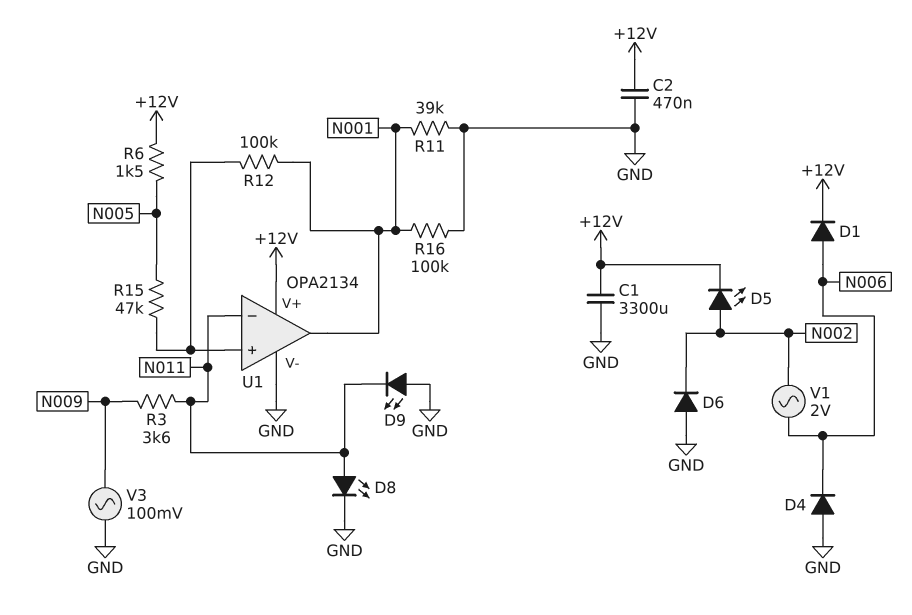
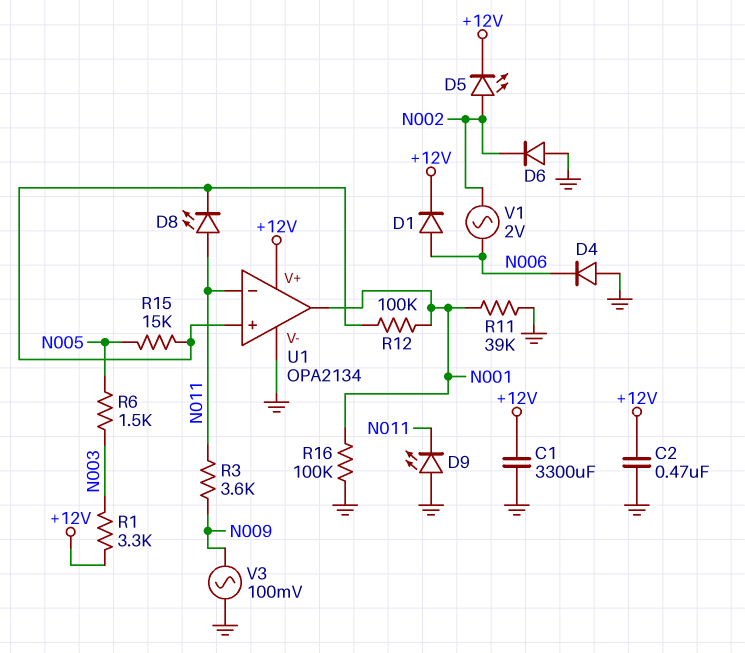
D8: LED (A N011, K GND) -> LED (A N011, K U1/in+)
R1: none -> 3.3k (+12V, N003)
R6: 1.5k (+12V, N005) -> 1.5k (N003, N005)
R15: 47k (N005, U1/in+) -> 15k (N005, U1/in+)

